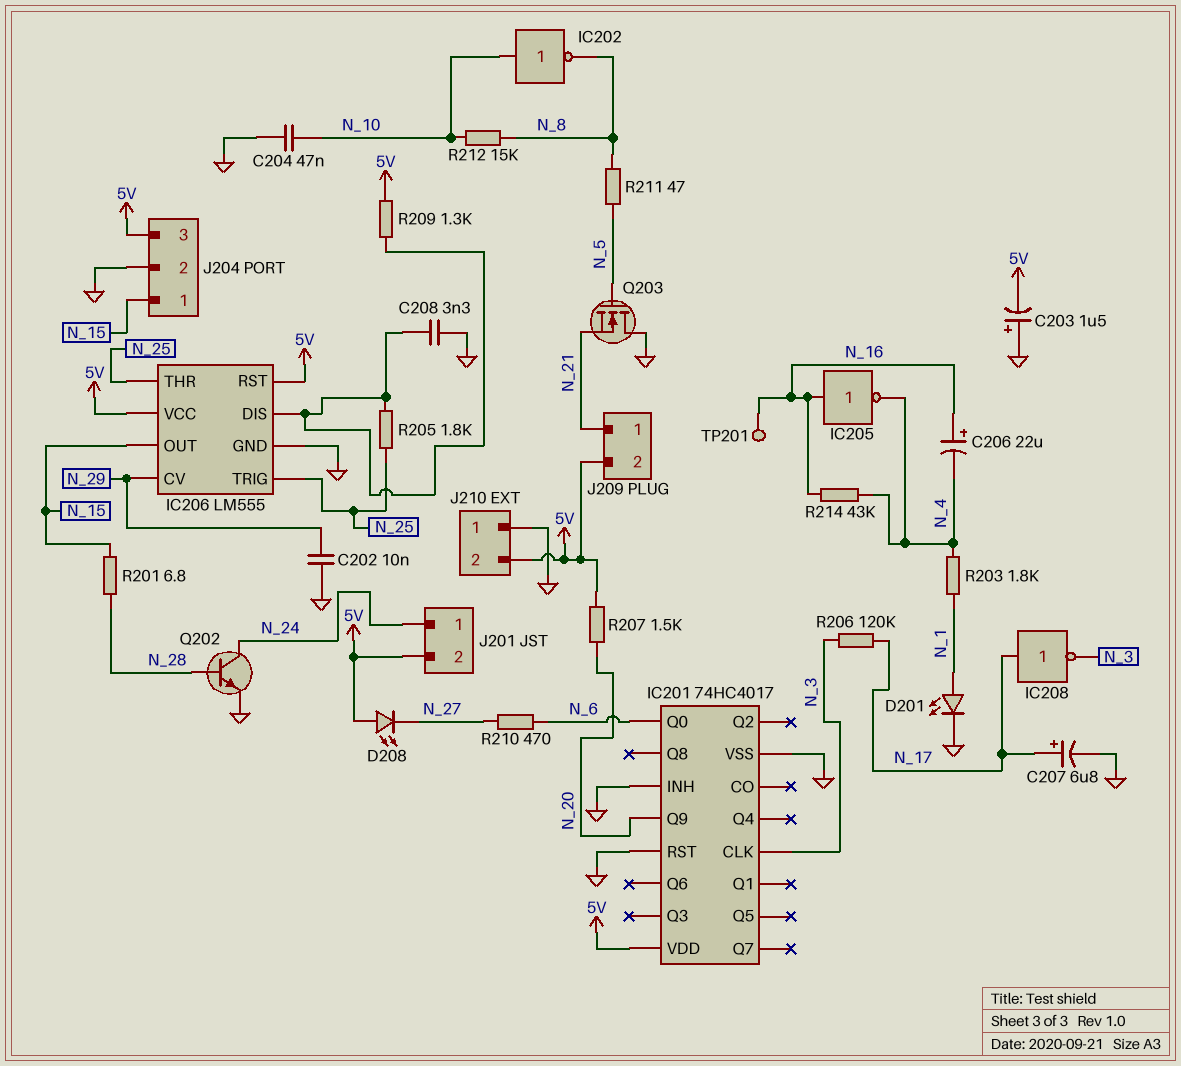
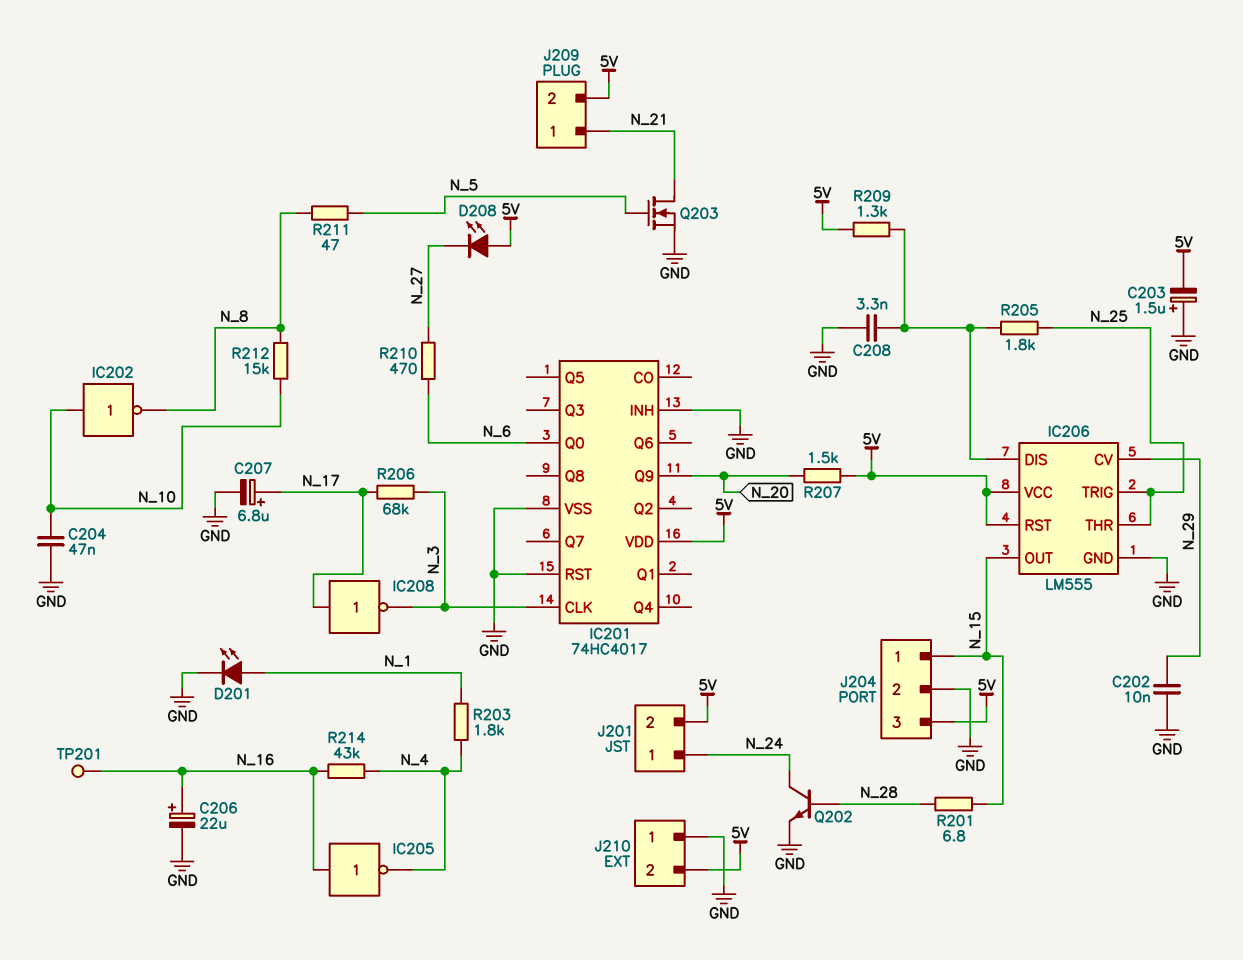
C206: 22uF (plus N_16, minus N_4) -> 22uF (plus N_16, minus GND)
Q203: NMOS (G N_5, D GND, S N_21) -> NMOS (G N_5, D N_21, S GND)
R206: 120k (N_3, N_17) -> 68k (N_3, N_17)

